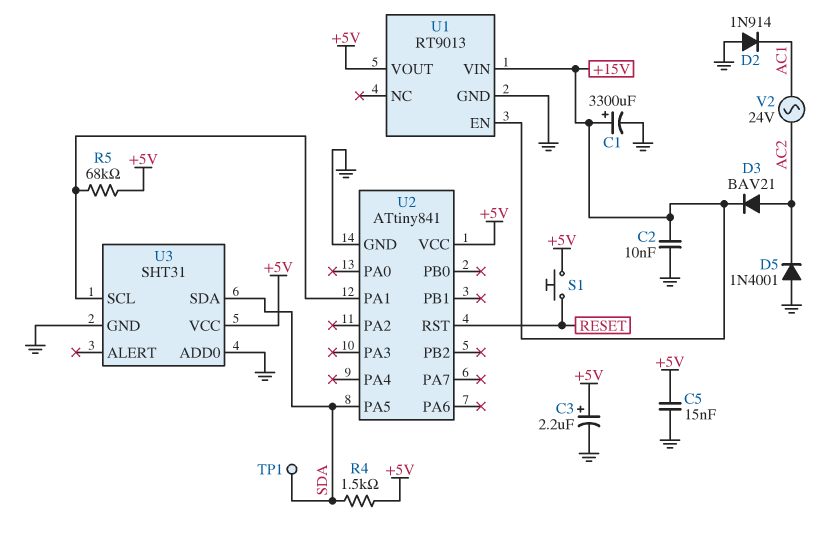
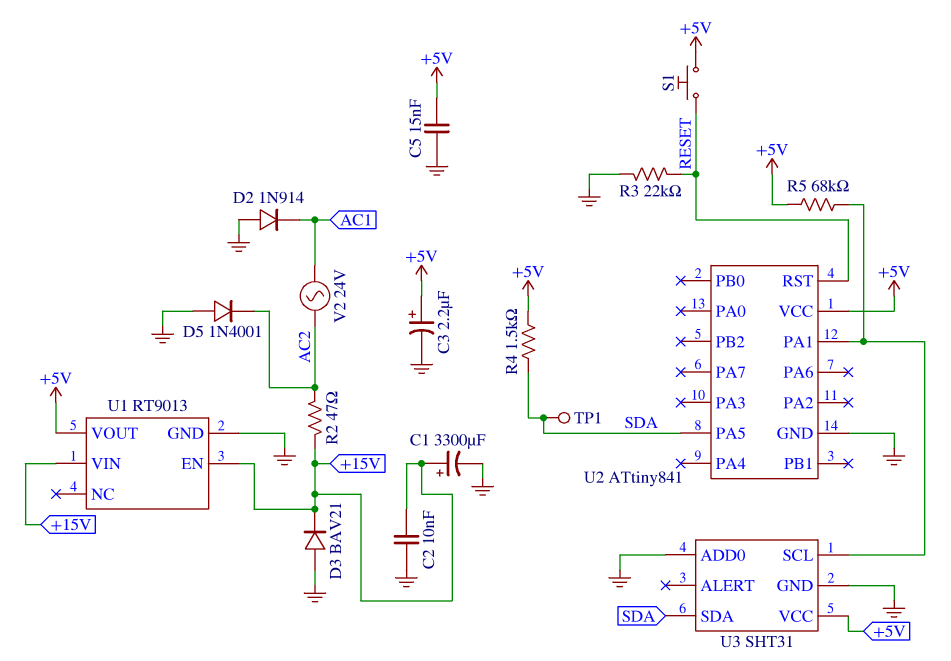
D3: diode BAV21 (A AC2, K +15V) -> diode BAV21 (A GND, K +15V)
R2: none -> 47 (+15V, AC2)
R3: none -> 22k (GND, RESET)

